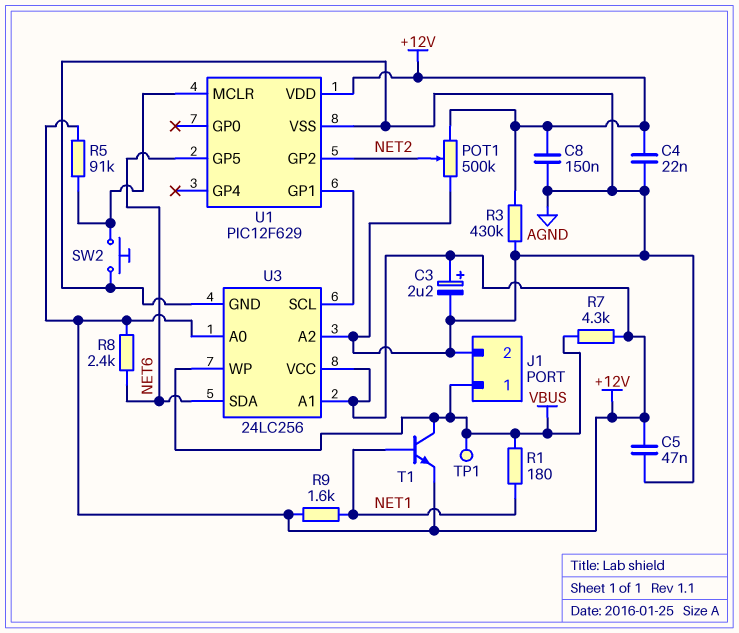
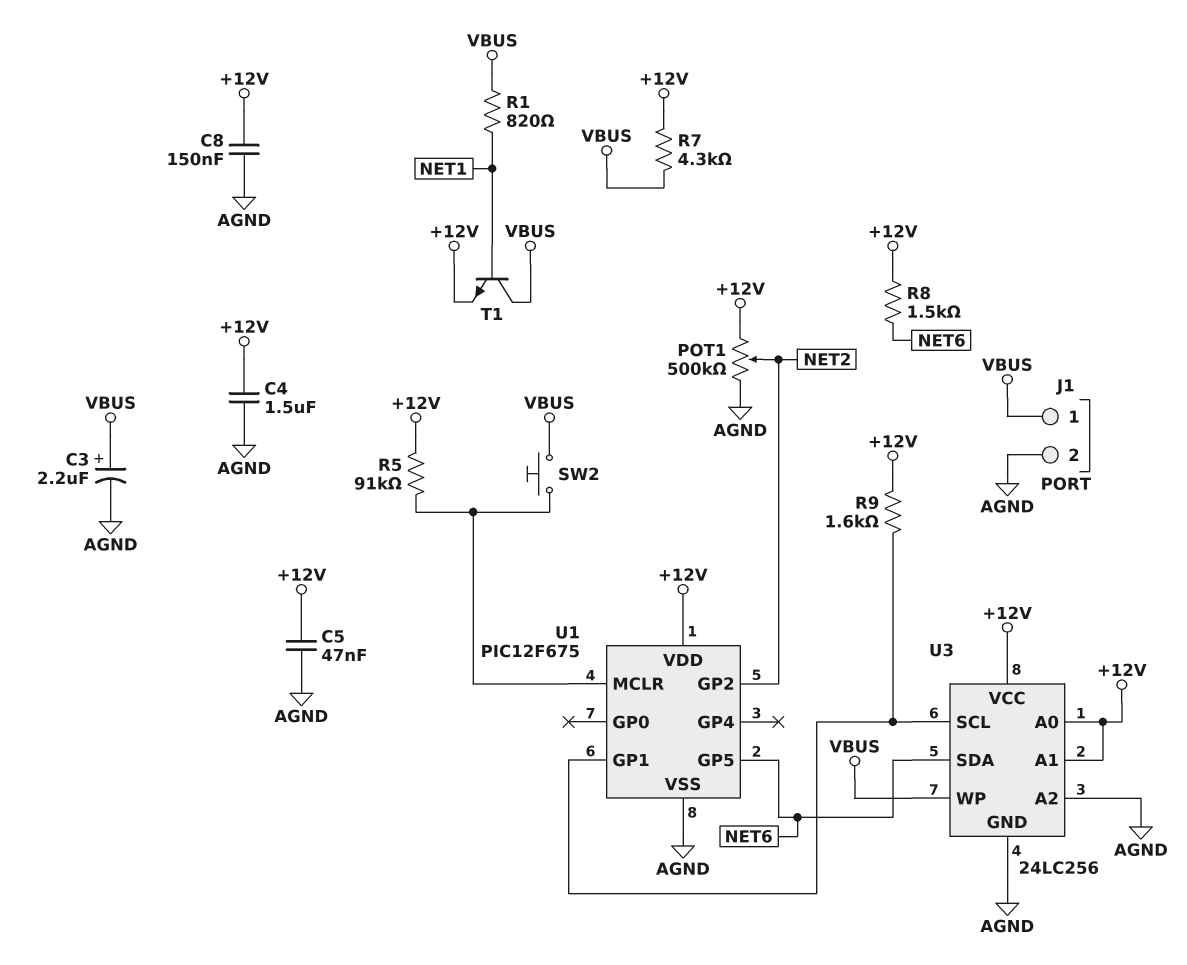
C3: 2.2uF (plus +12V, minus AGND) -> 2.2uF (plus VBUS, minus AGND)
C4: 22nF (+12V, AGND) -> 1.5uF (+12V, AGND)
R1: 180 (NET1, VBUS) -> 820 (NET1, VBUS)
R3: 430k (+12V, AGND) -> none
R8: 2.4k (+12V, NET6) -> 1.5k (+12V, NET6)
R9: 1.6k (+12V, NET1) -> 1.6k (+12V, U1/GP1)
SW2: button (AGND, U1/MCLR) -> button (U1/MCLR, VBUS)
TP1: test point (VBUS) -> none
U1: PIC12F629 -> PIC12F675

